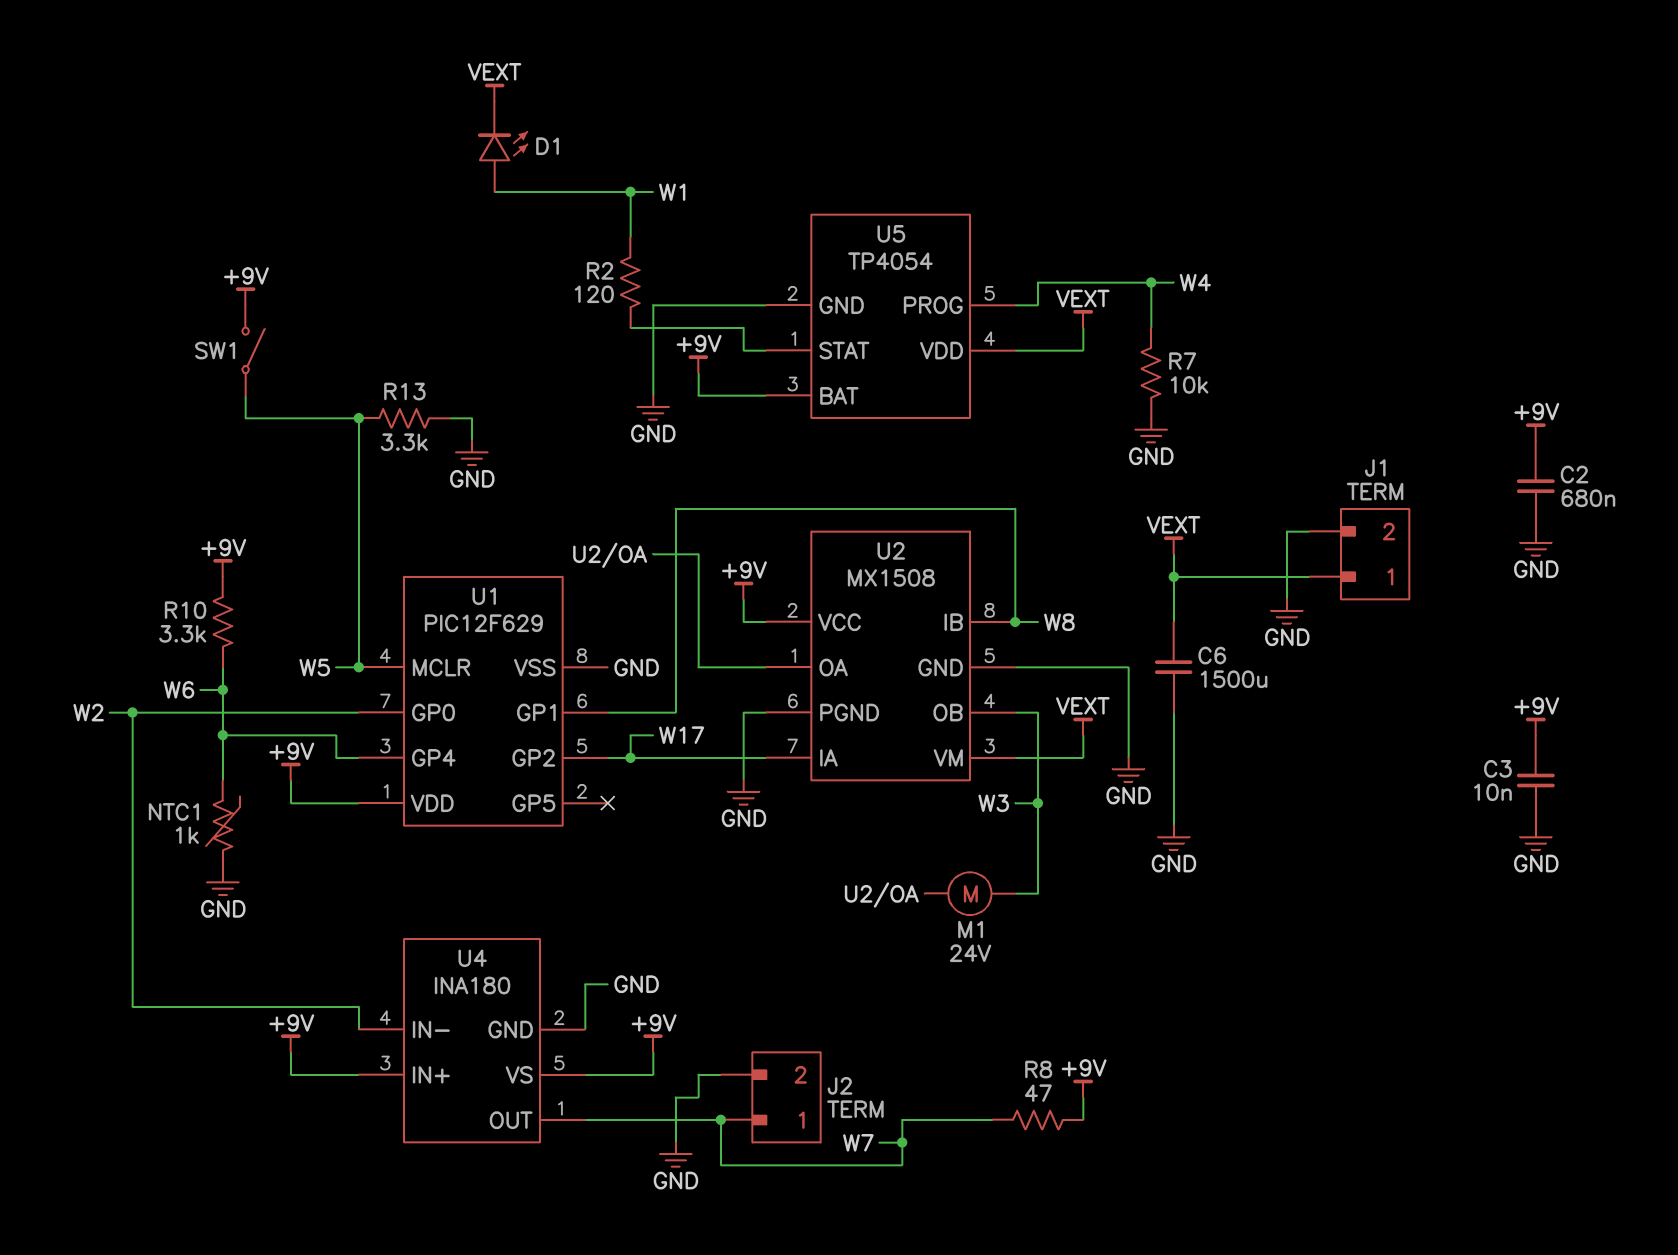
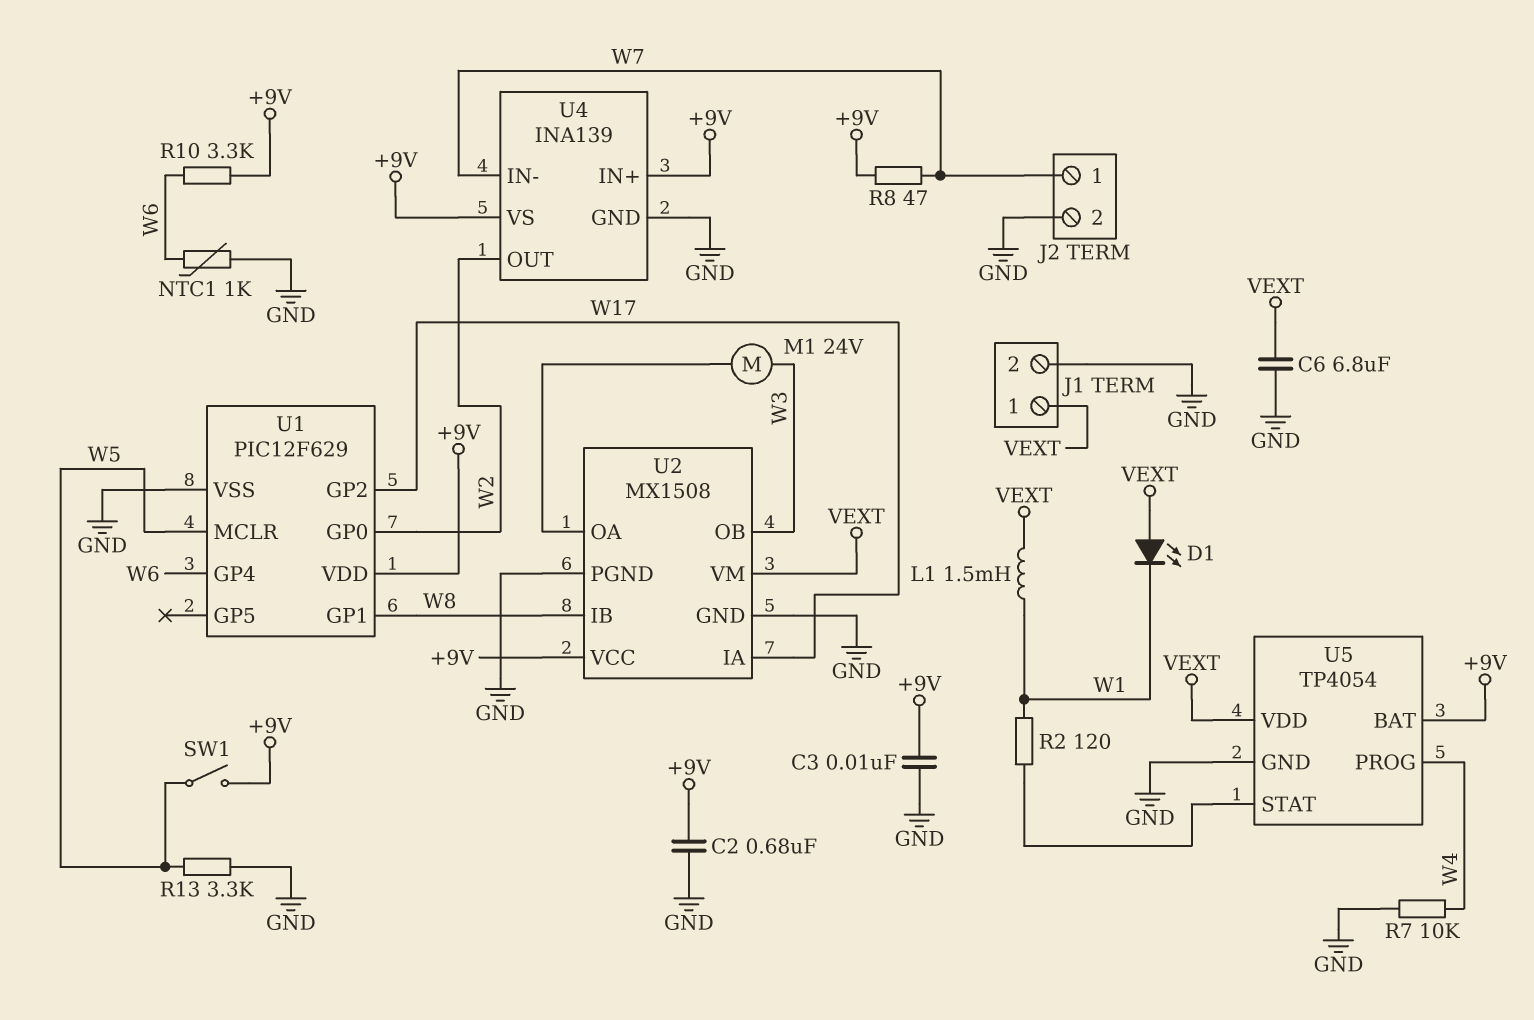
C6: 1500uF (GND, VEXT) -> 6.8uF (GND, VEXT)
D1: LED (A W1, K VEXT) -> LED (A VEXT, K W1)
L1: none -> 1.5mH (VEXT, W1)
U4: INA180 -> INA139
U4 pin IN-: W2 -> W7
U4 pin OUT: W7 -> W2

